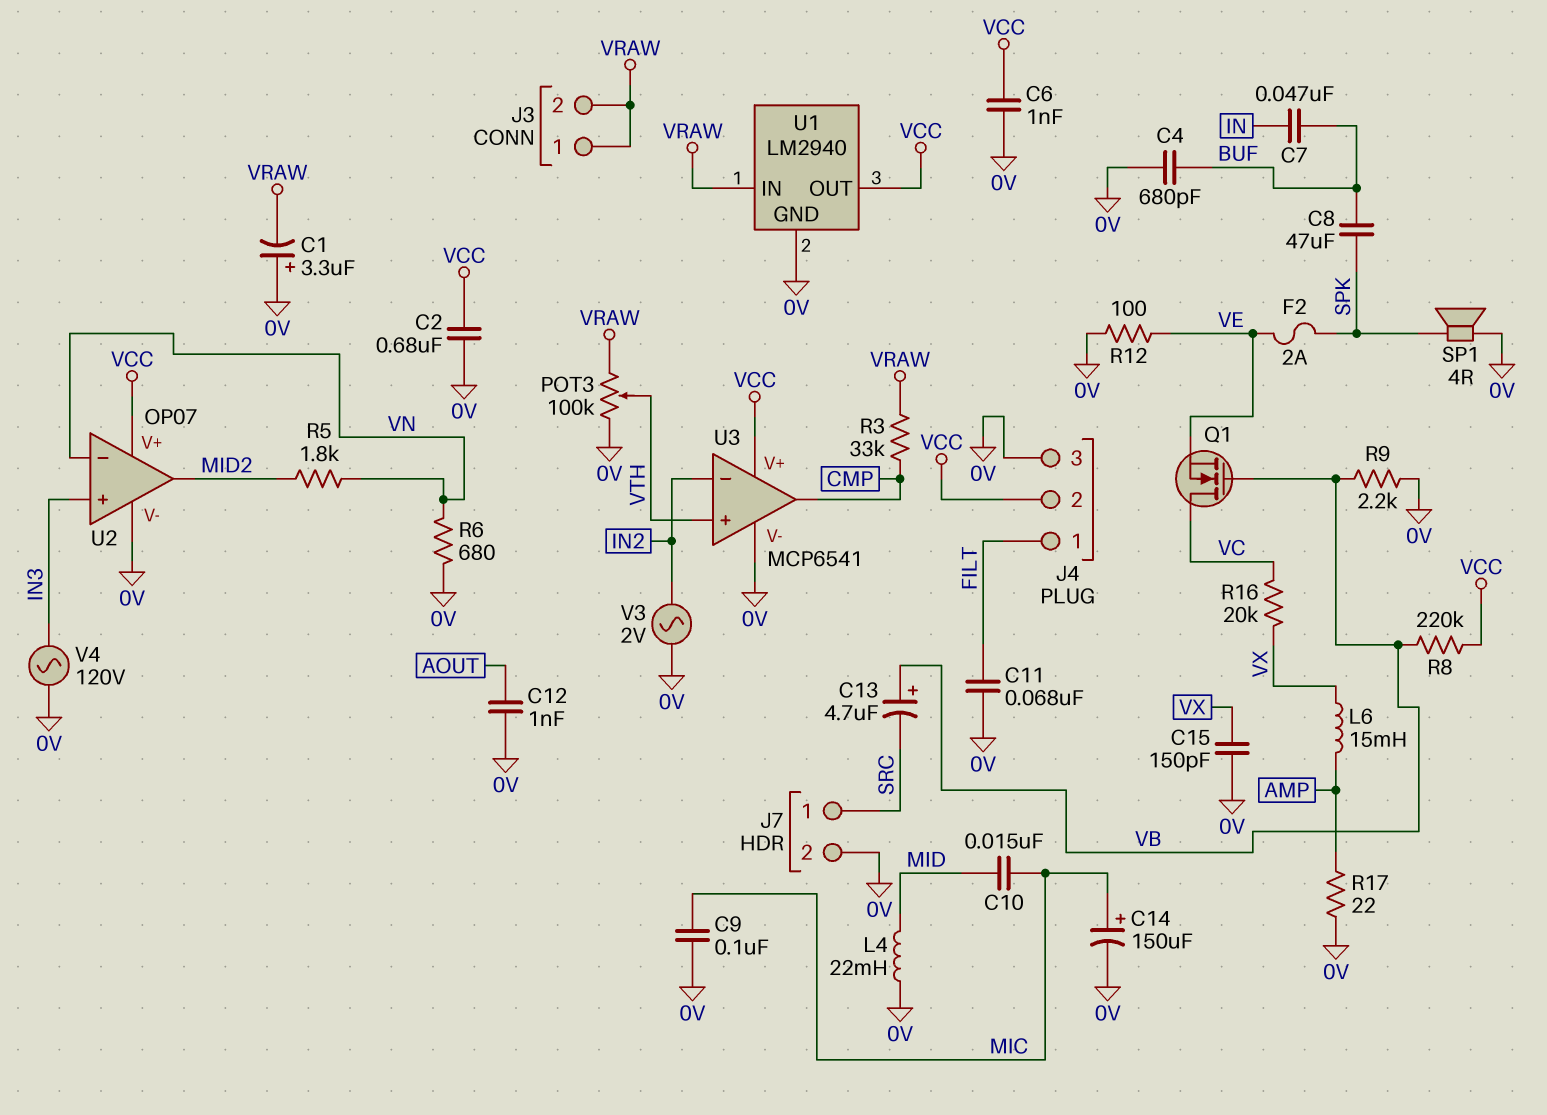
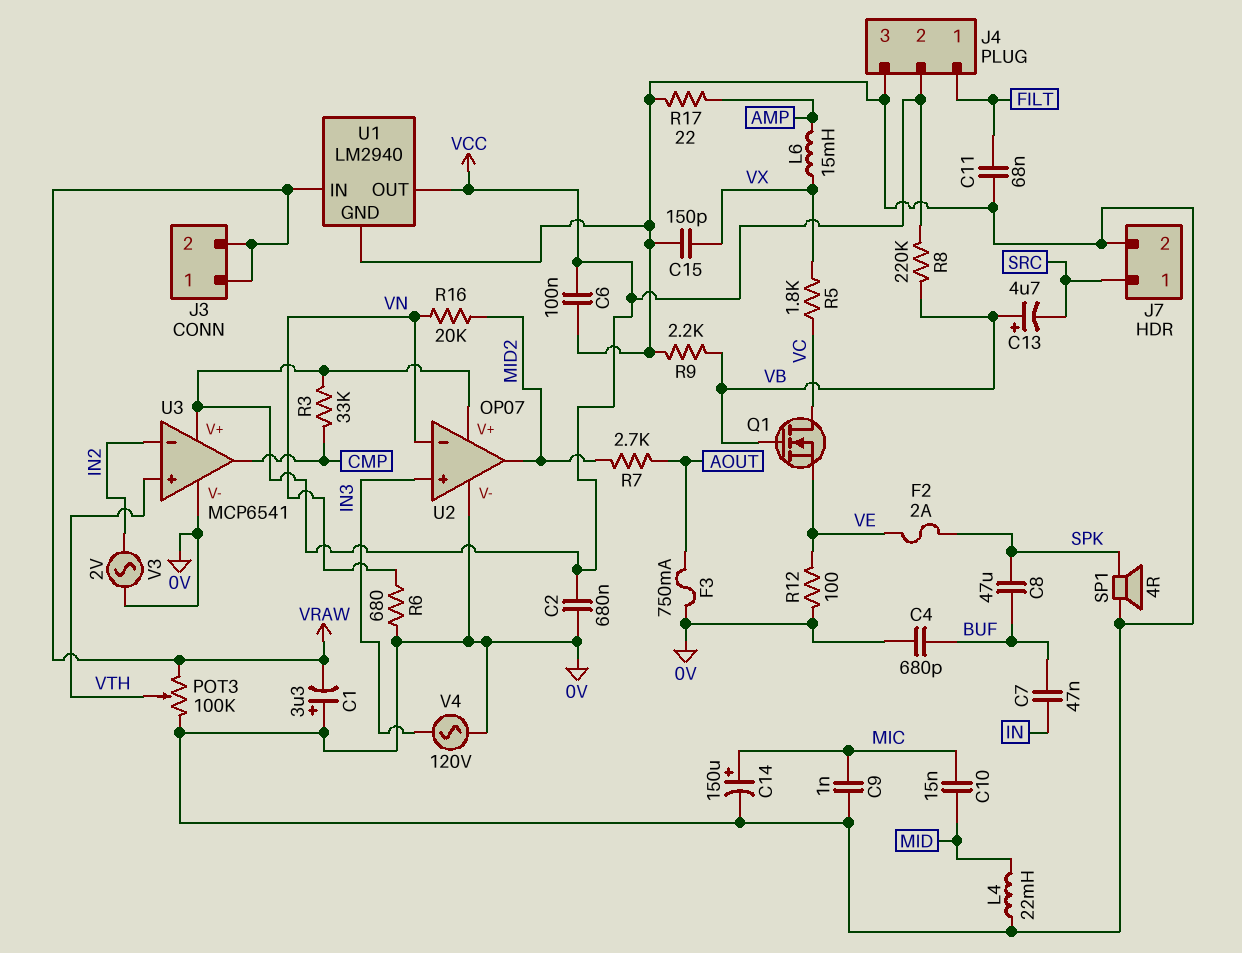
C6: 1nF (0V, VCC) -> 100nF (0V, VCC)
C9: 100nF (0V, MIC) -> 1nF (0V, MIC)
C12: 1nF (0V, AOUT) -> none
F3: none -> 750mA (0V, AOUT)
R3: 33k (CMP, VRAW) -> 33k (CMP, VCC)
R5: 1.8k (MID2, VN) -> 1.8k (VC, VX)
R7: none -> 2.7k (AOUT, MID2)
R16: 20k (VC, VX) -> 20k (MID2, VN)

